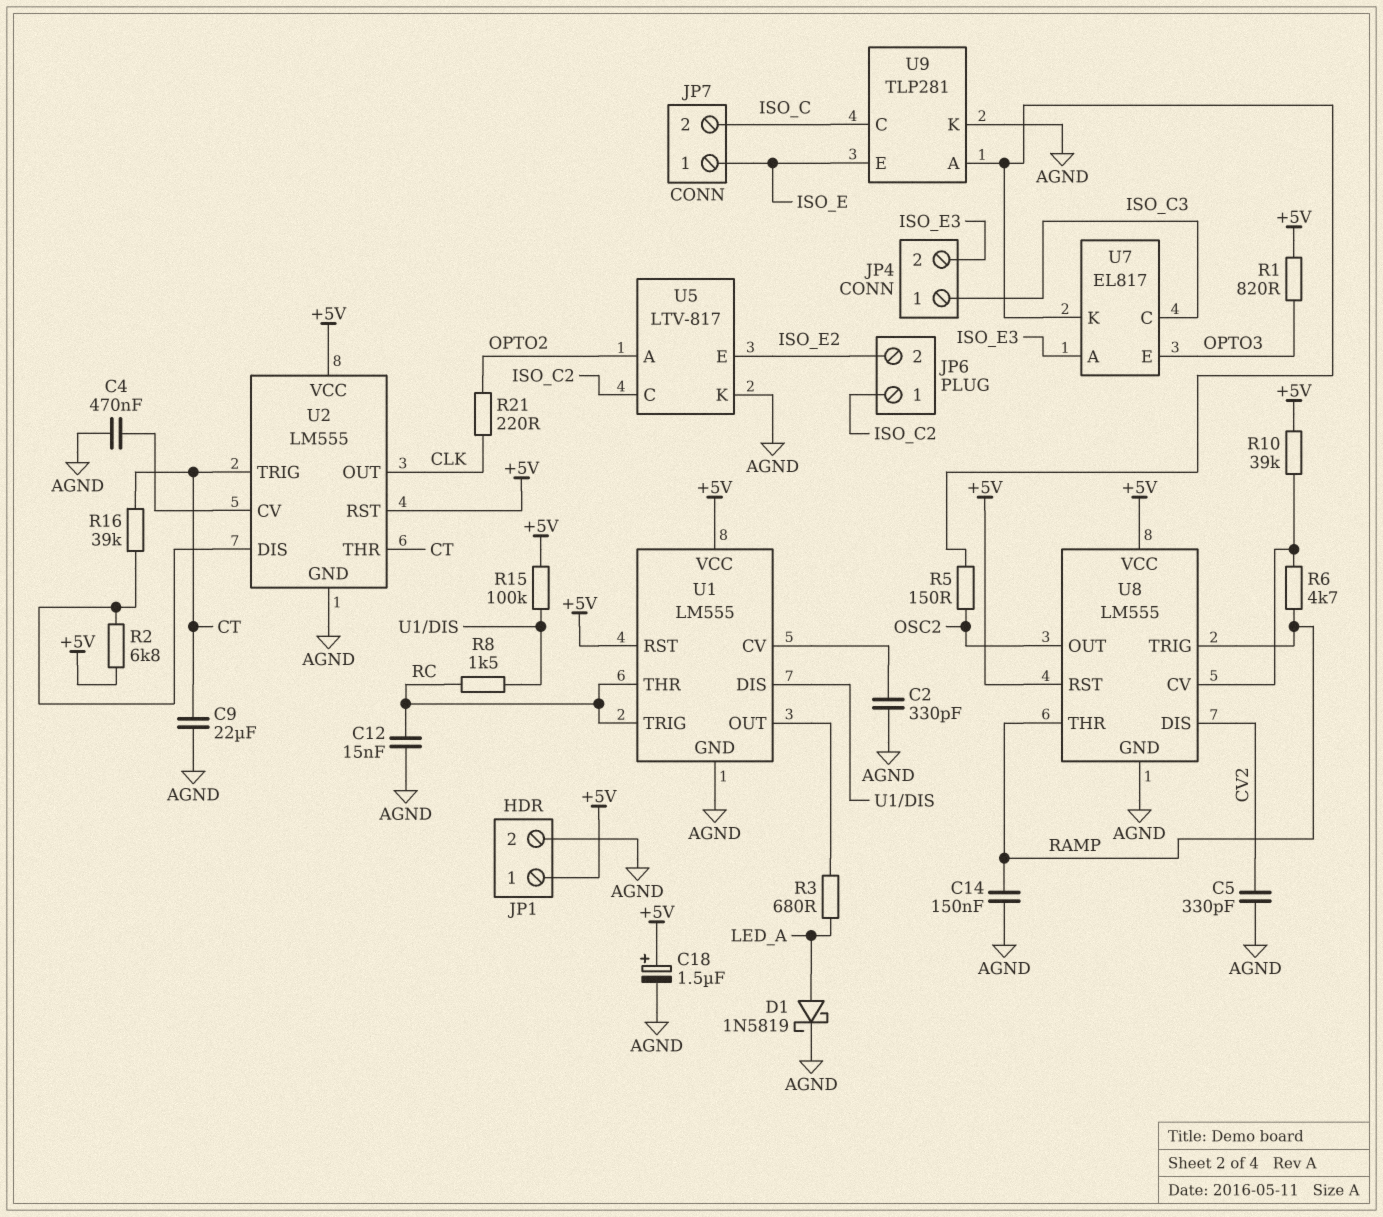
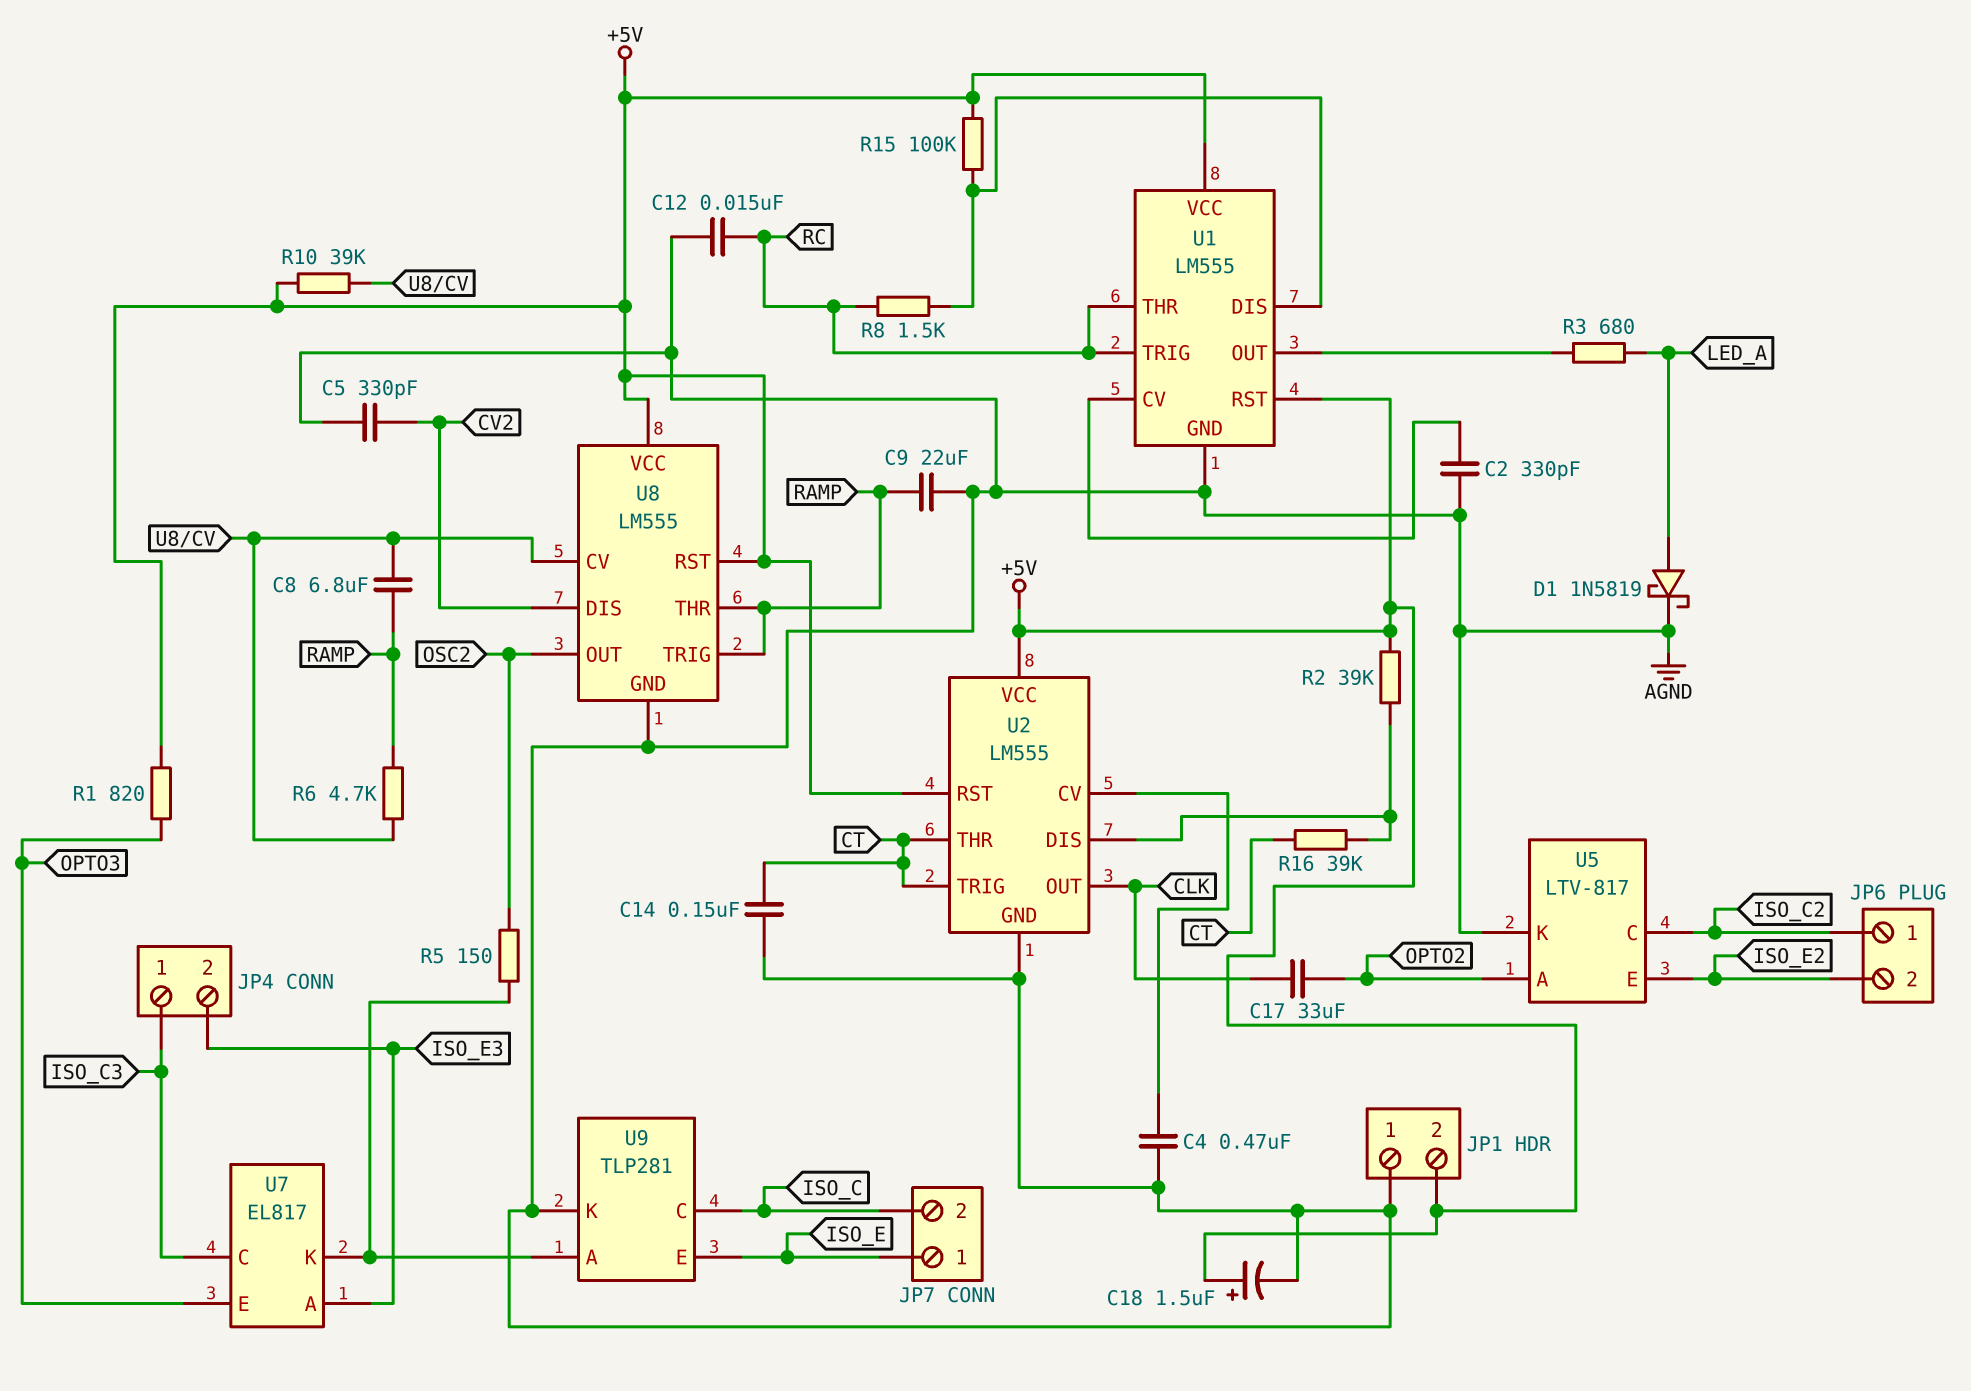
C8: none -> 6.8uF (RAMP, U8/CV)
C9: 22uF (AGND, CT) -> 22uF (AGND, RAMP)
C14: 150nF (AGND, RAMP) -> 150nF (AGND, CT)
C17: none -> 33uF (CLK, OPTO2)
JP1 pin 1: +5V -> AGND
JP1 pin 2: AGND -> +5V
R2: 6.8k (+5V, U2/DIS) -> 39k (+5V, U2/DIS)
R21: 220 (CLK, OPTO2) -> none

